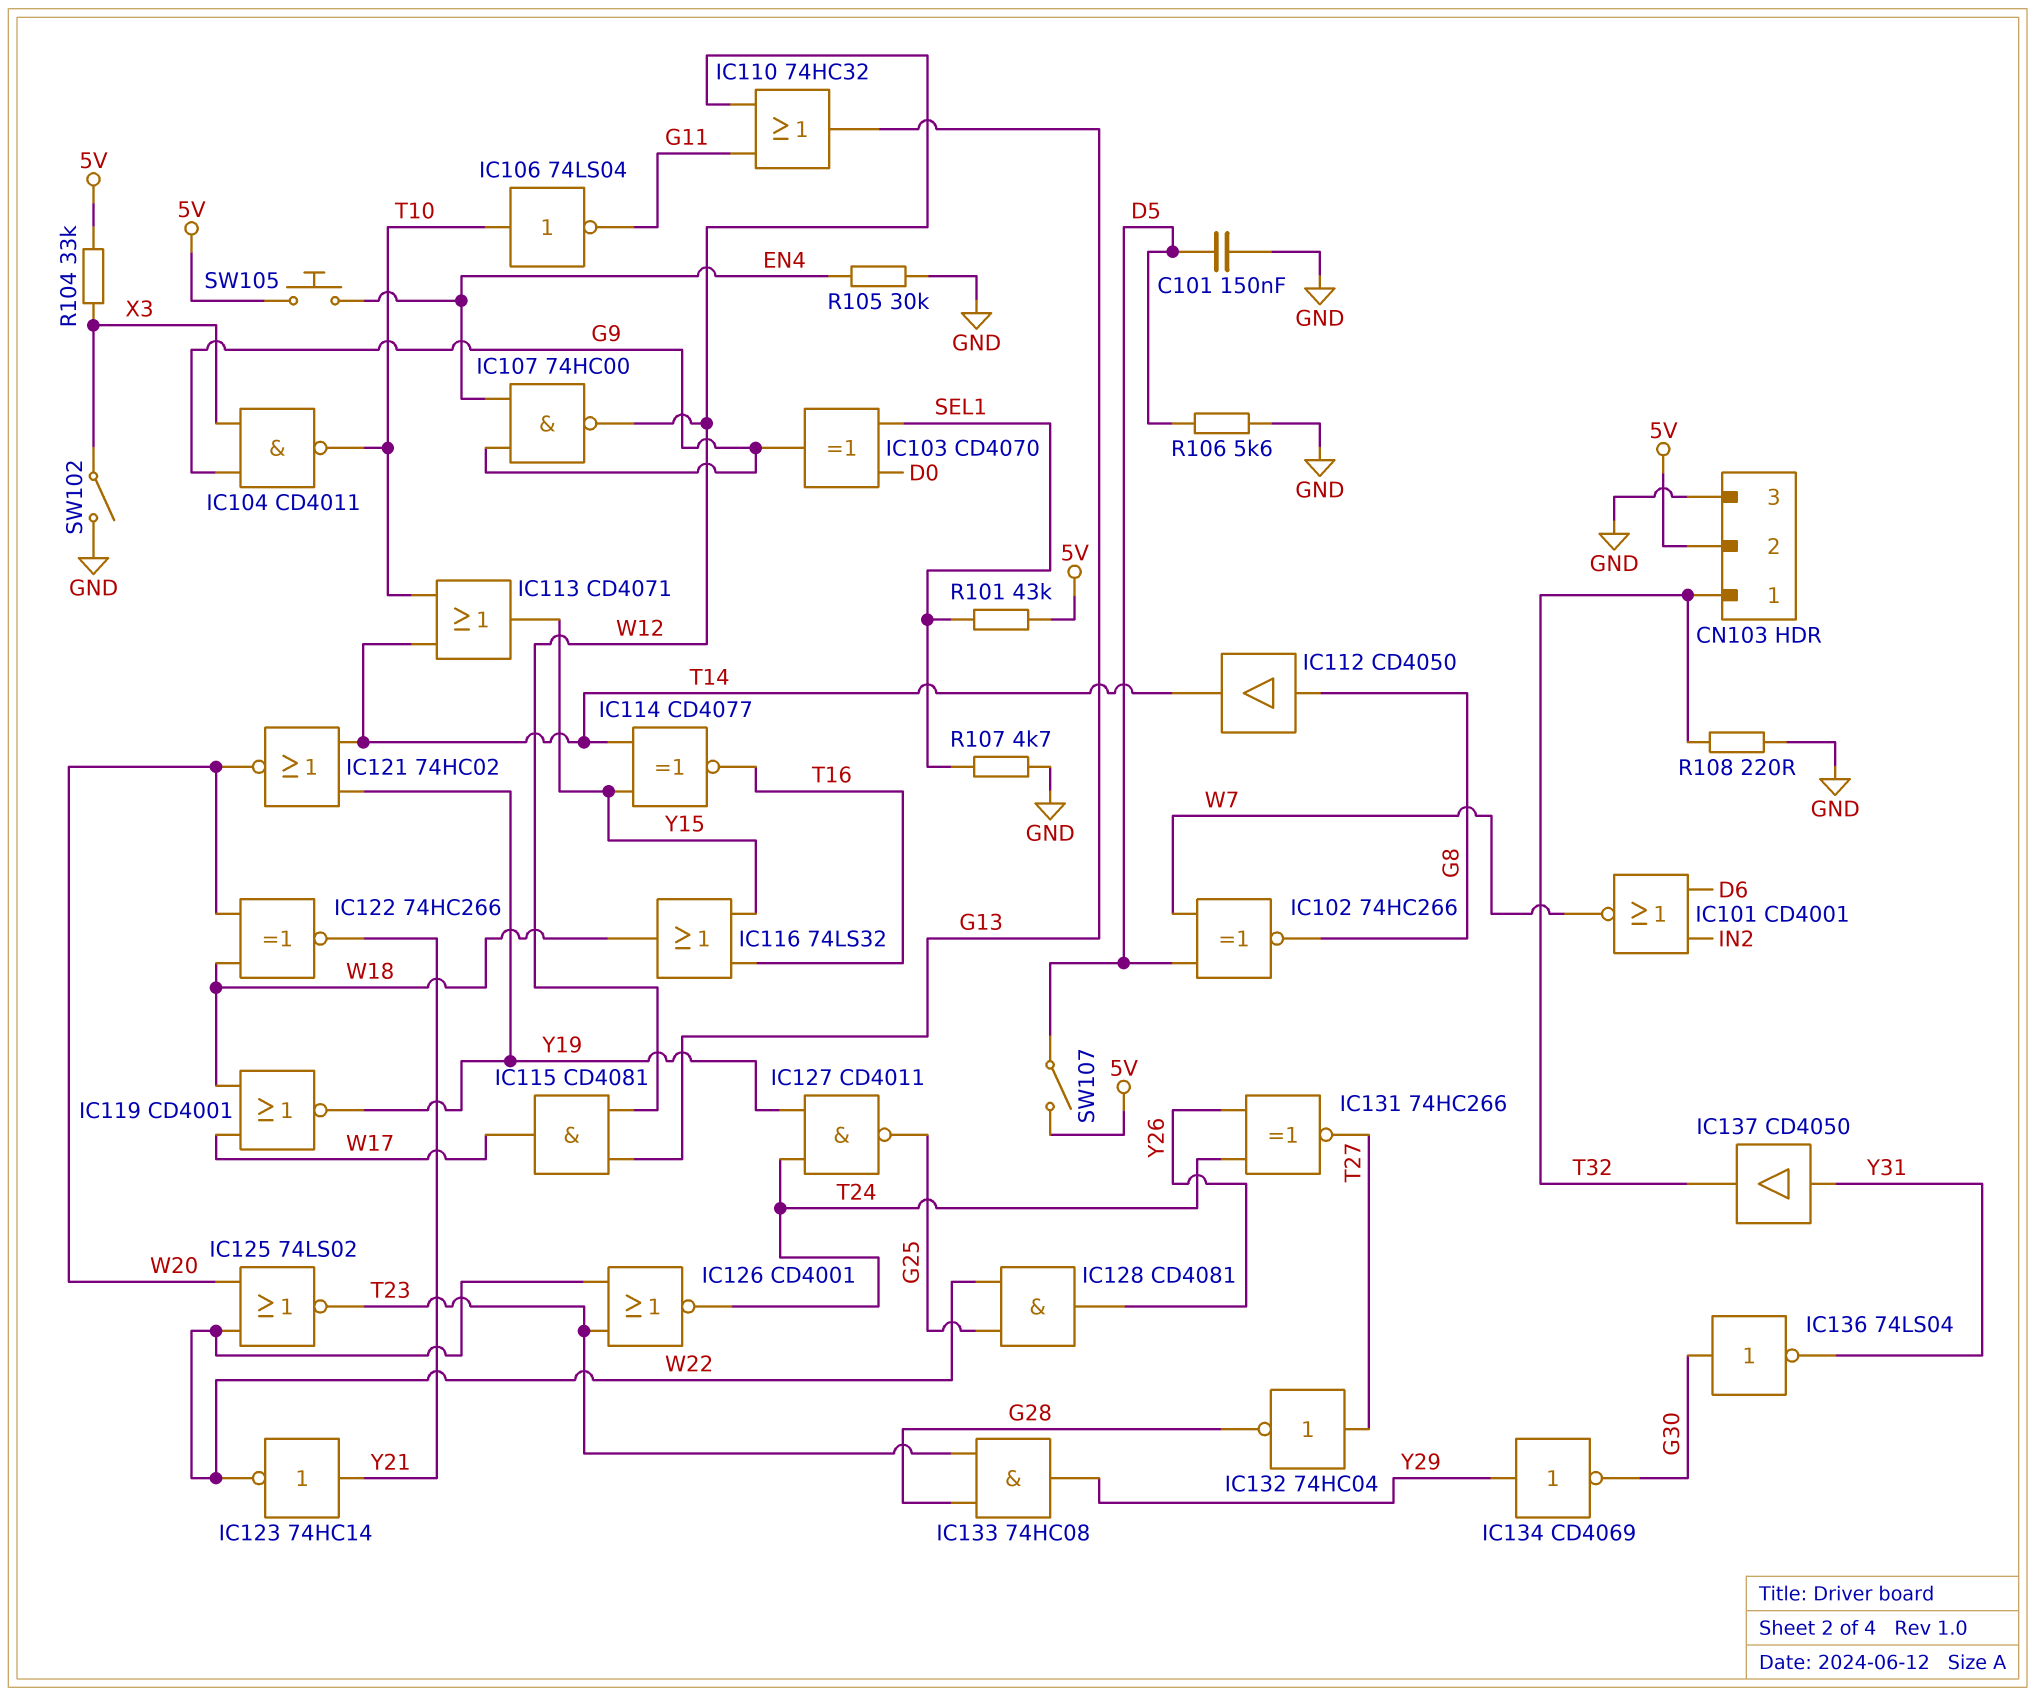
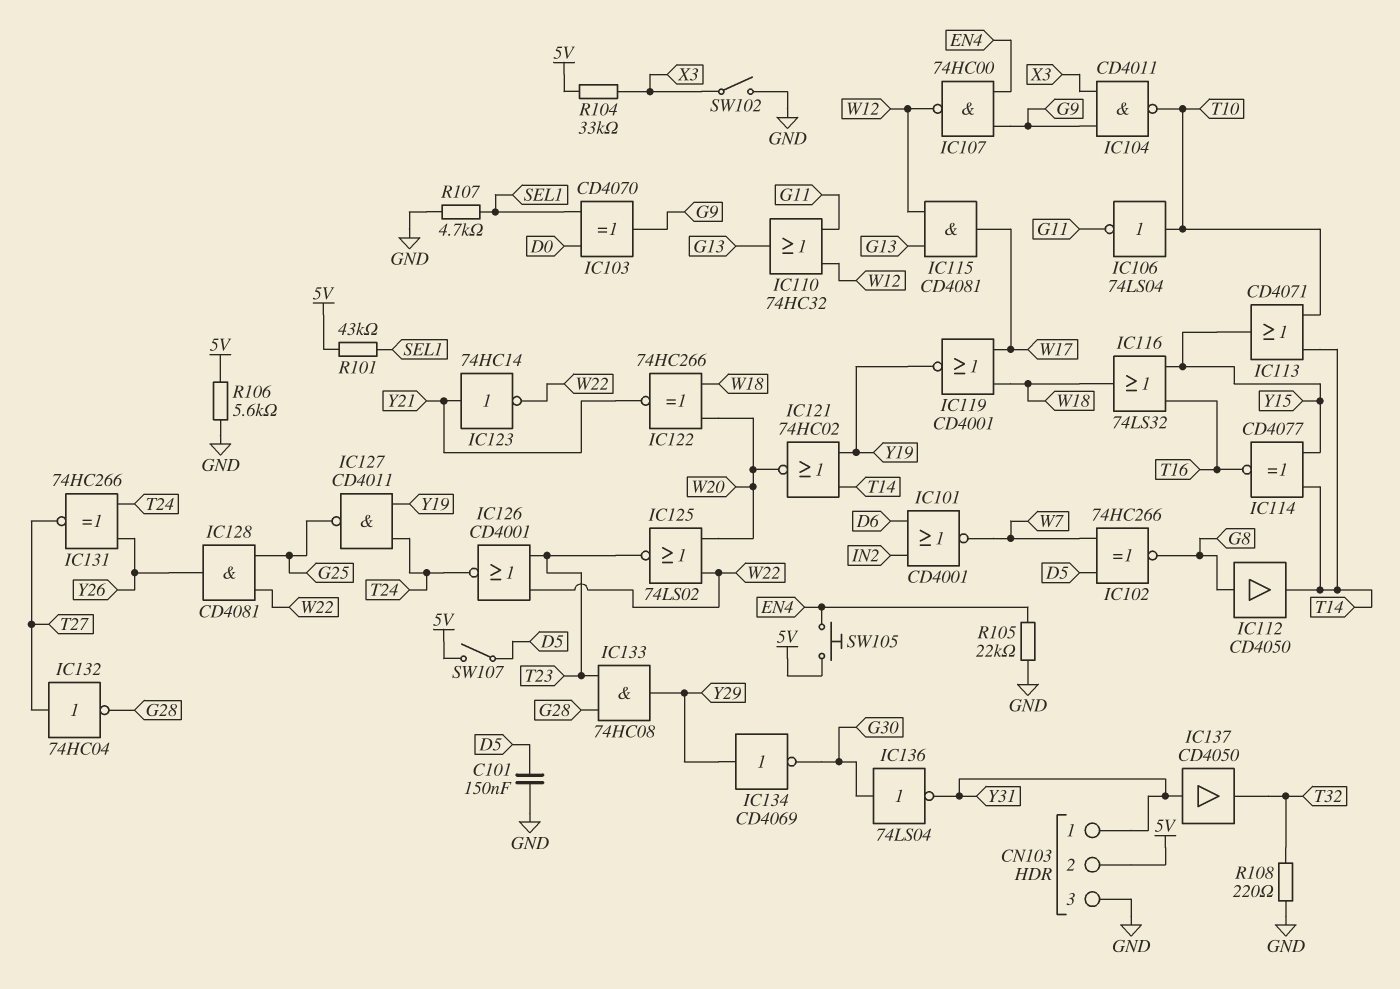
CN103 pin 1: T32 -> Y31
R105: 30k (EN4, GND) -> 22k (EN4, GND)
R106: 5.6k (D5, GND) -> 5.6k (5V, GND)

